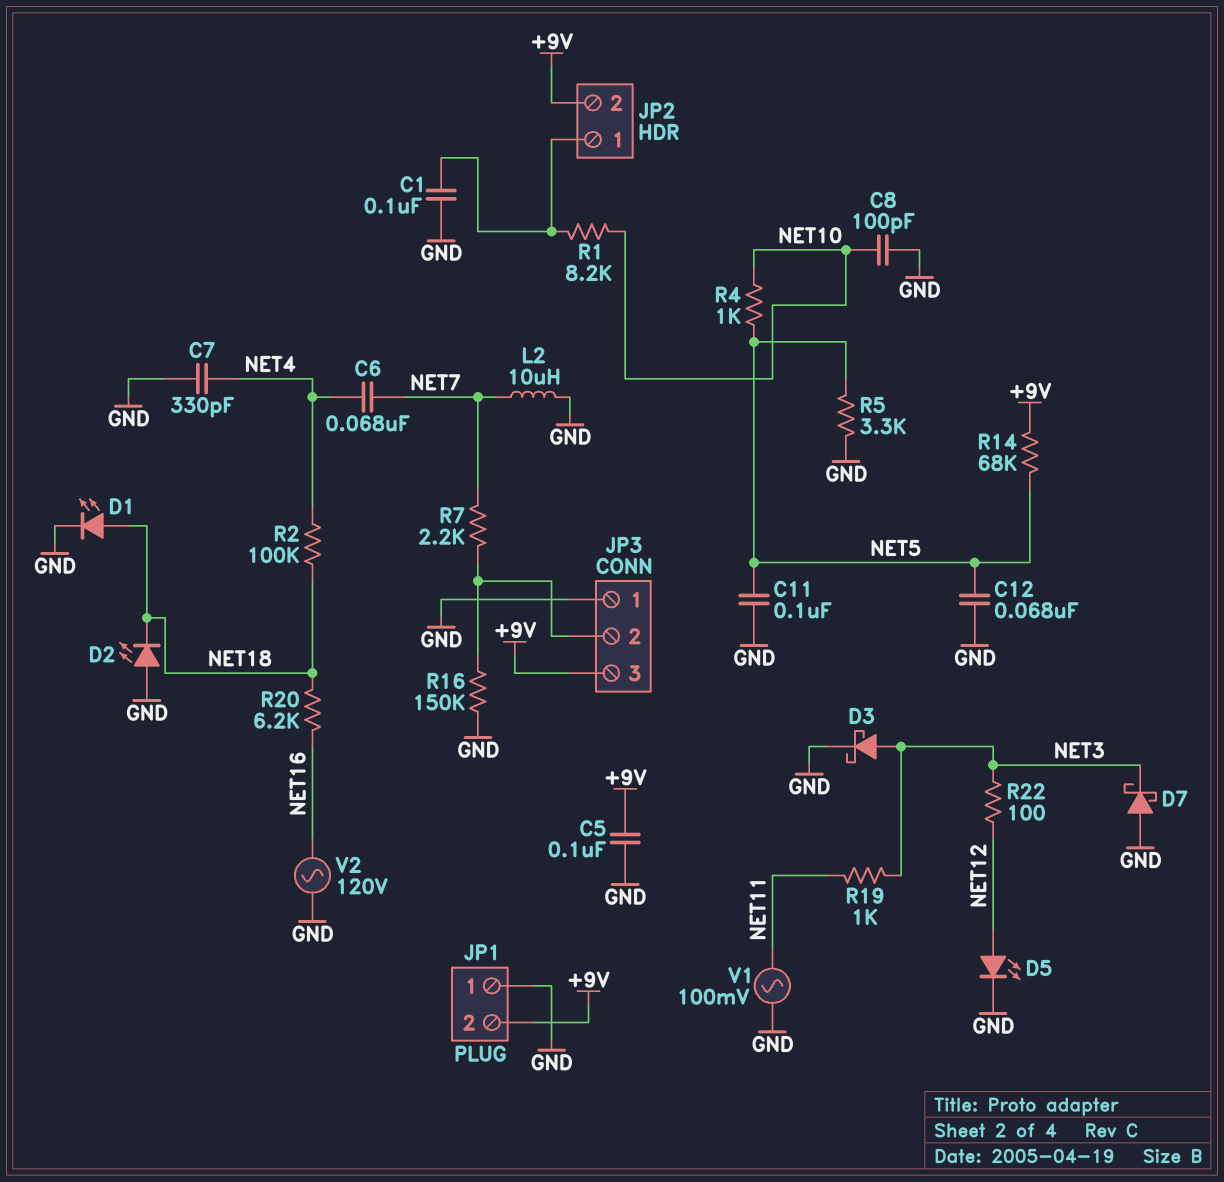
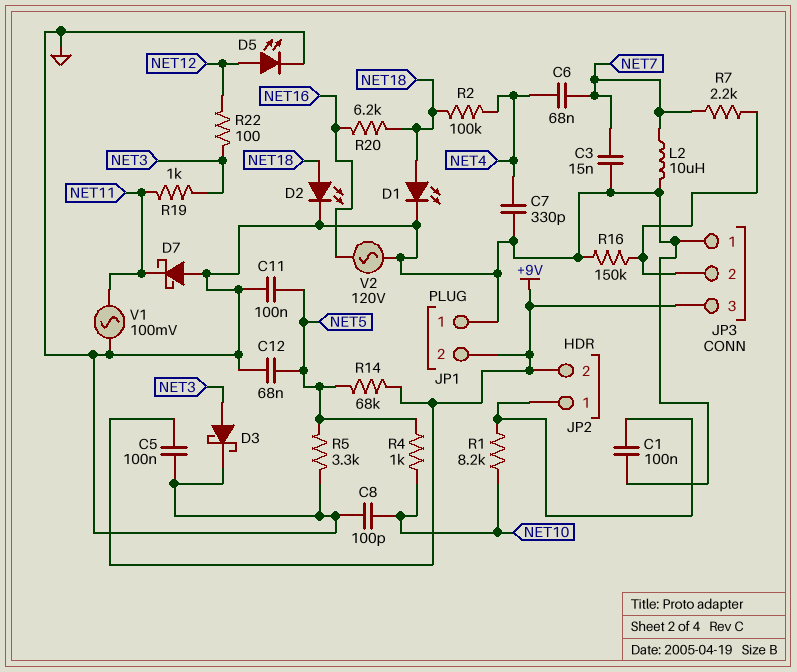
C3: none -> 15nF (GND, NET7)
D2: LED (A GND, K NET18) -> LED (A NET18, K GND)
D7: schottky (A GND, K NET3) -> schottky (A GND, K NET11)

